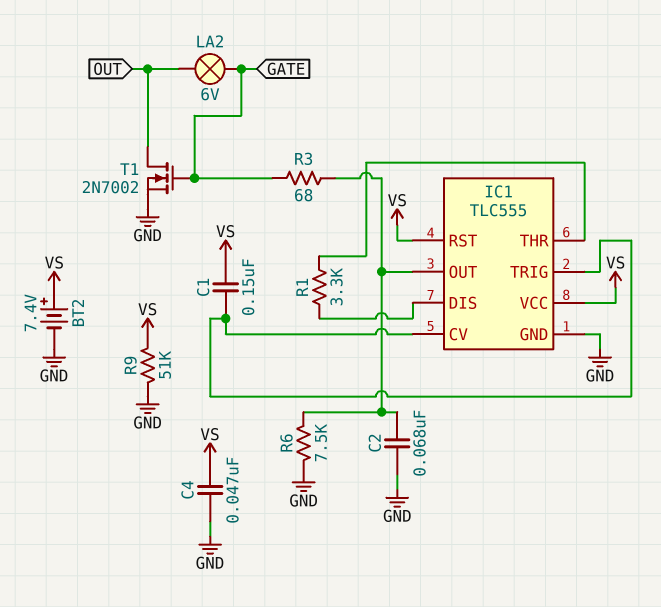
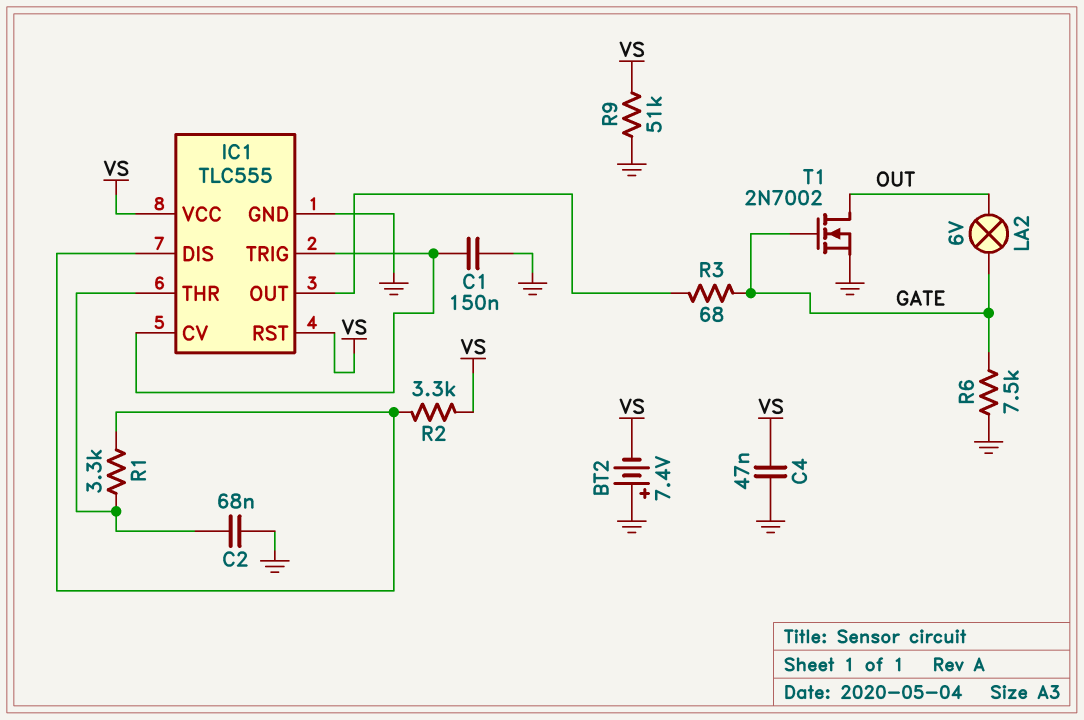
BT2: 7.4V (plus VS, minus GND) -> 7.4V (plus GND, minus VS)
C1: 150nF (IC1/CV, VS) -> 150nF (GND, IC1/CV)
C2: 68nF (GND, IC1/OUT) -> 68nF (GND, IC1/THR)
R2: none -> 3.3k (IC1/DIS, VS)
R6: 7.5k (GND, IC1/OUT) -> 7.5k (GATE, GND)

